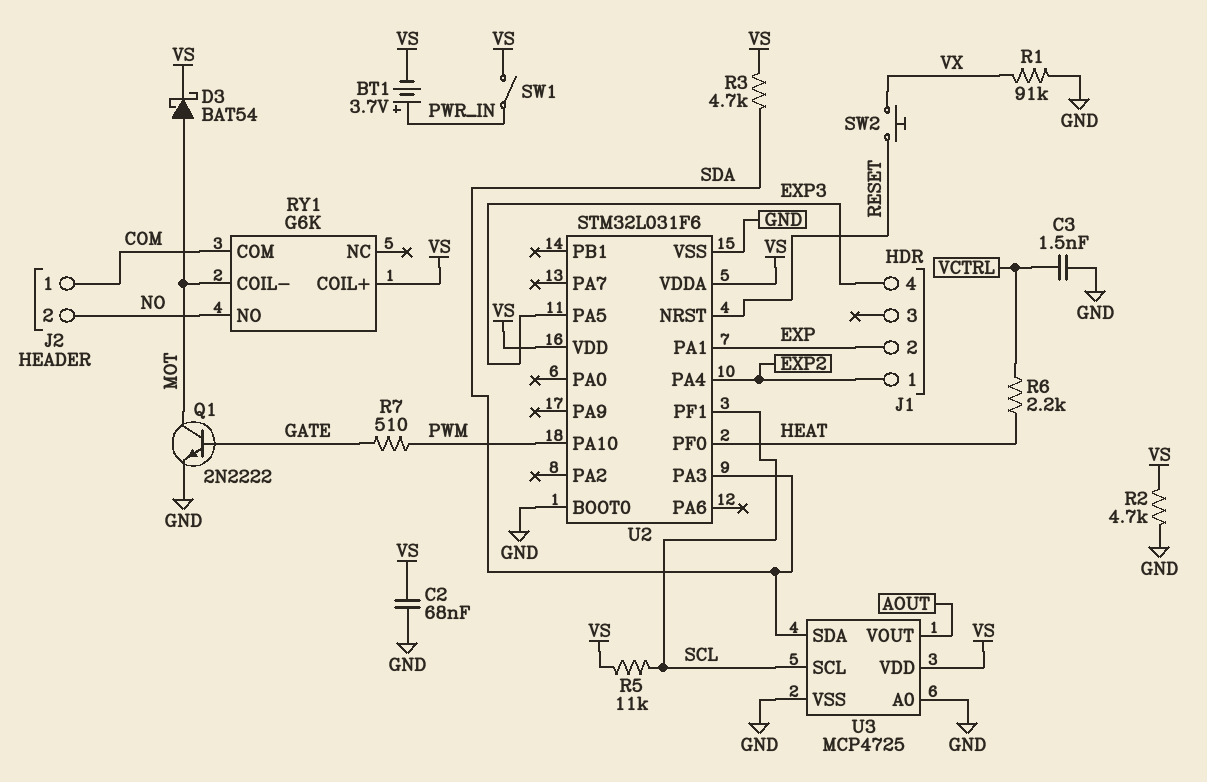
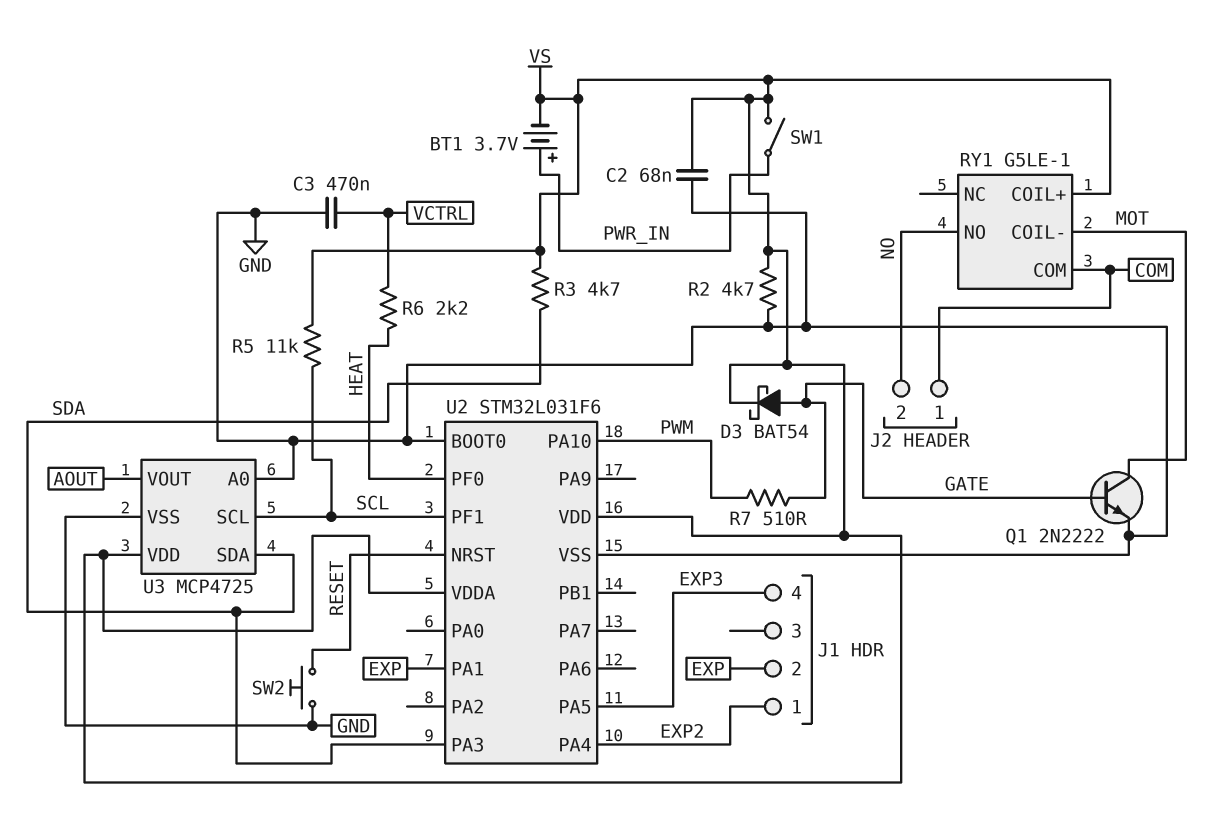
C3: 1.5nF (GND, VCTRL) -> 470nF (GND, VCTRL)
D3: schottky BAT54 (A MOT, K VS) -> schottky BAT54 (A GATE, K VS)
R1: 91k (GND, VX) -> none
RY1: G6K -> G5LE-1
SW2: button (RESET, VX) -> button (GND, RESET)

